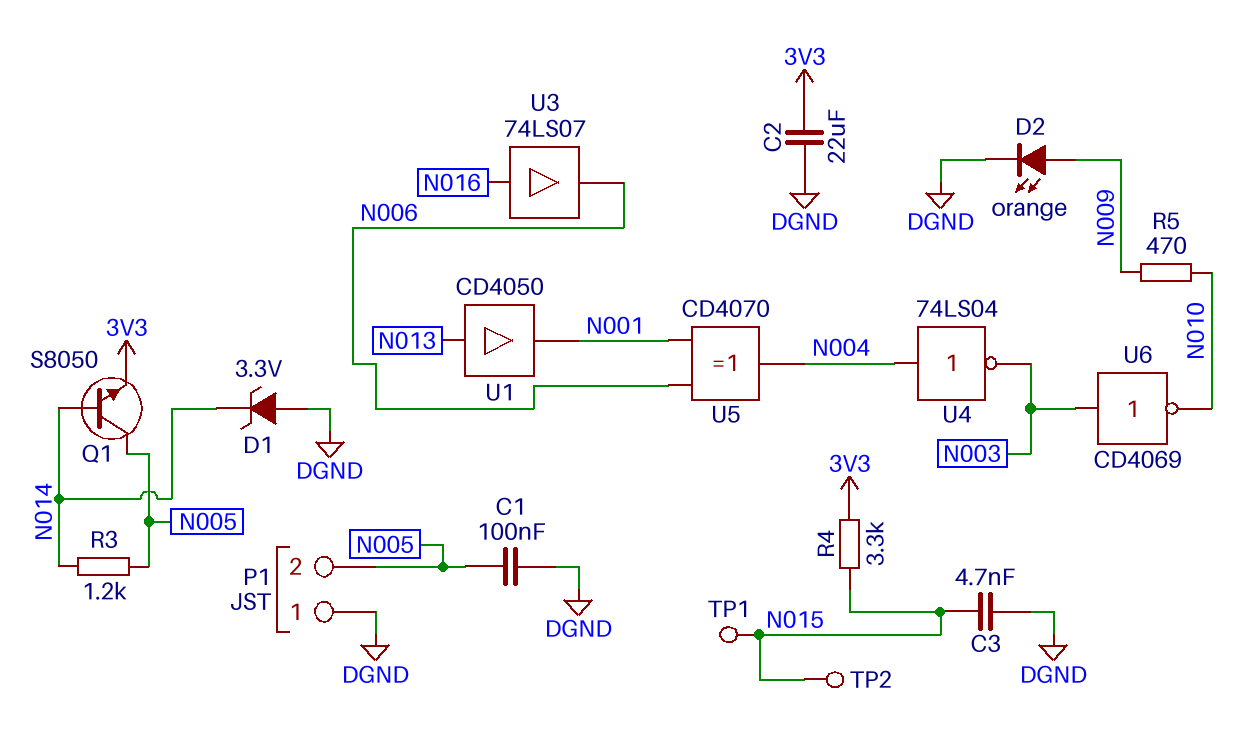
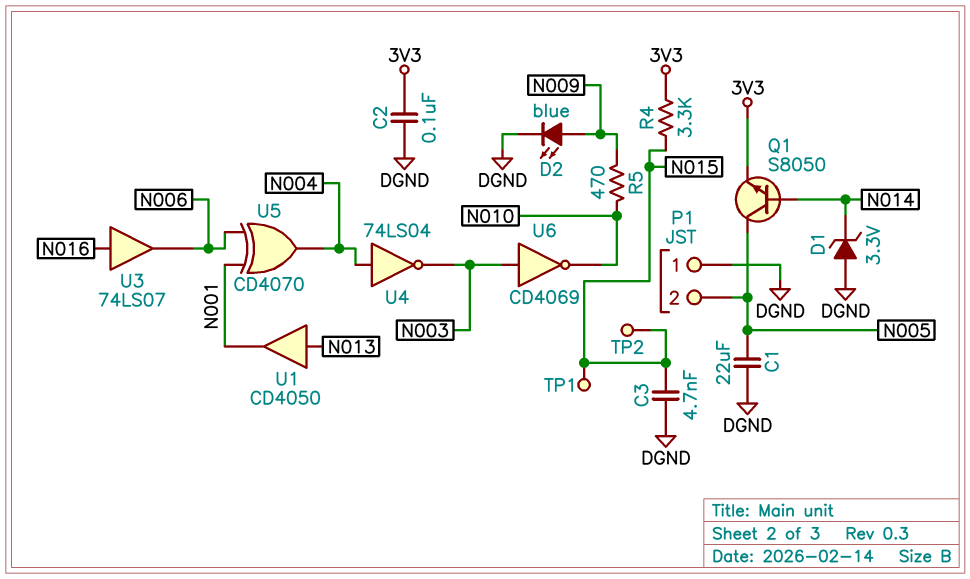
C1: 100nF (DGND, N005) -> 22uF (DGND, N005)
C2: 22uF (3V3, DGND) -> 100nF (3V3, DGND)
D2: LED orange (A N009, K DGND) -> LED blue (A N009, K DGND)
R3: 1.2k (N005, N014) -> none

